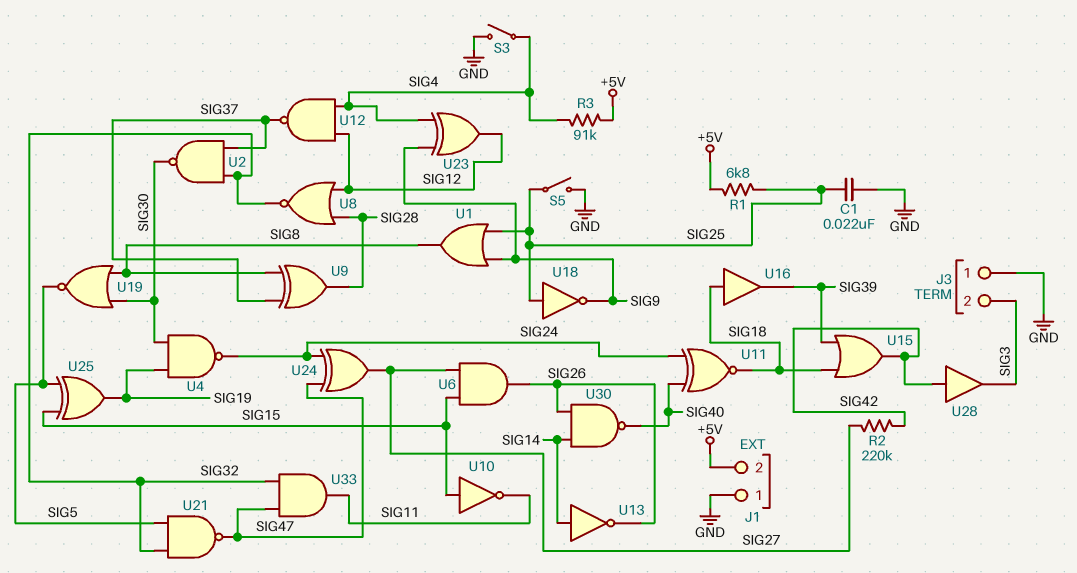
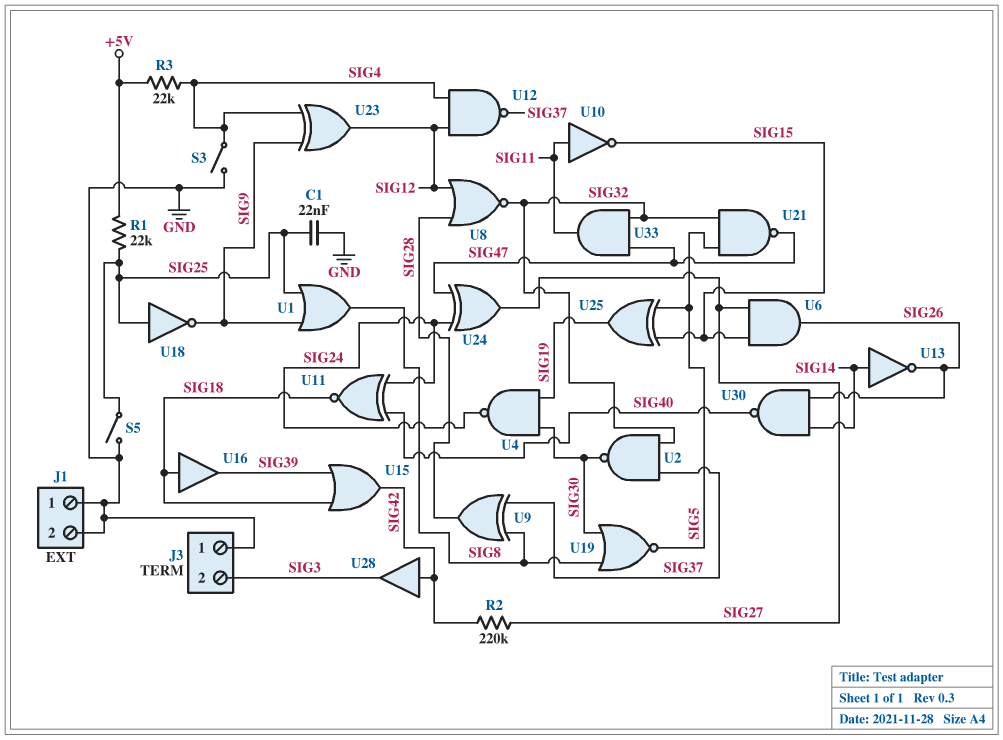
J1 pin 2: +5V -> GND
R1: 6.8k (+5V, SIG25) -> 22k (+5V, SIG25)
R3: 91k (+5V, SIG4) -> 22k (+5V, SIG4)
U10: NOT (in SIG15, out SIG11) -> NOT (in SIG11, out SIG15)

